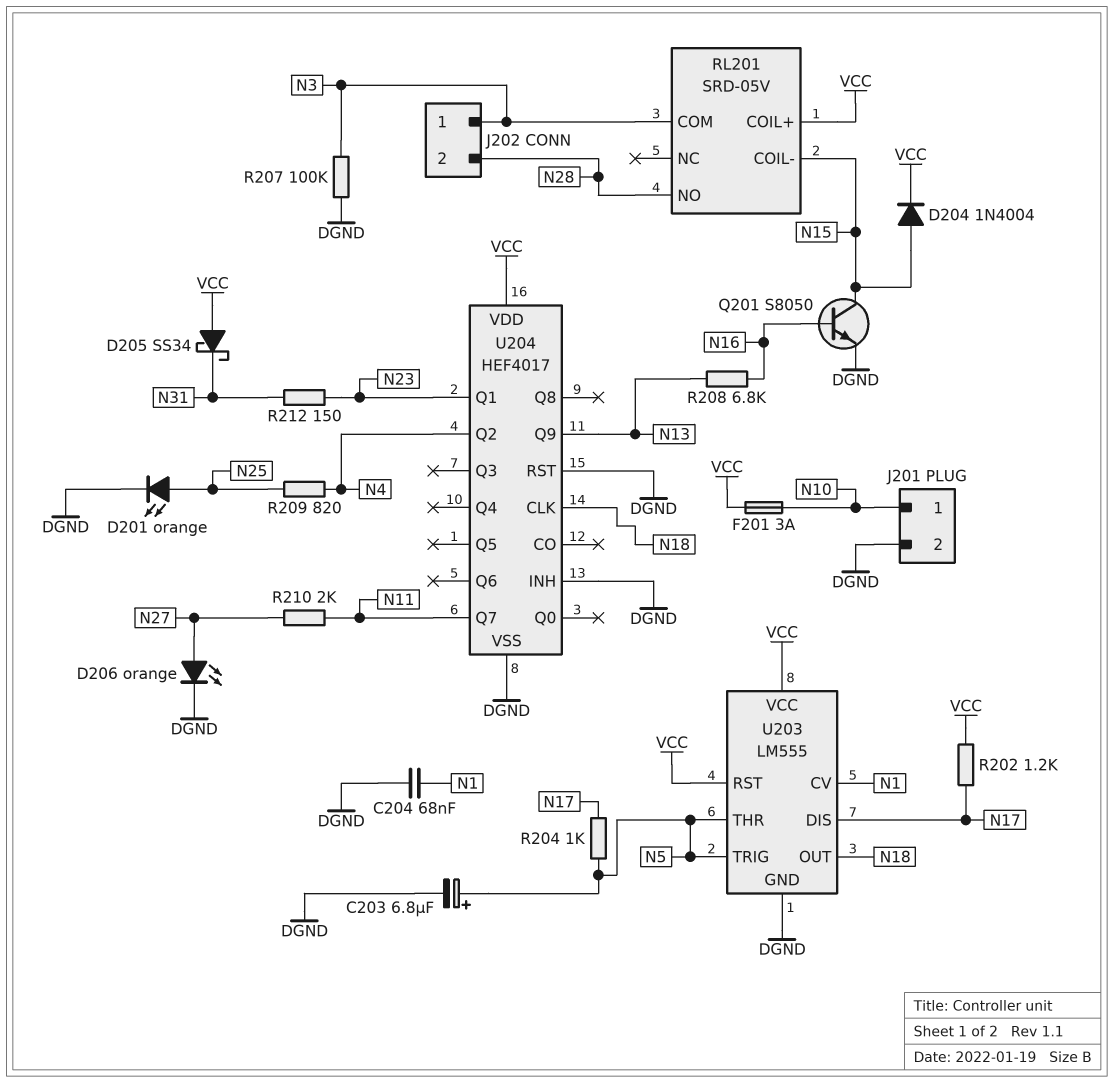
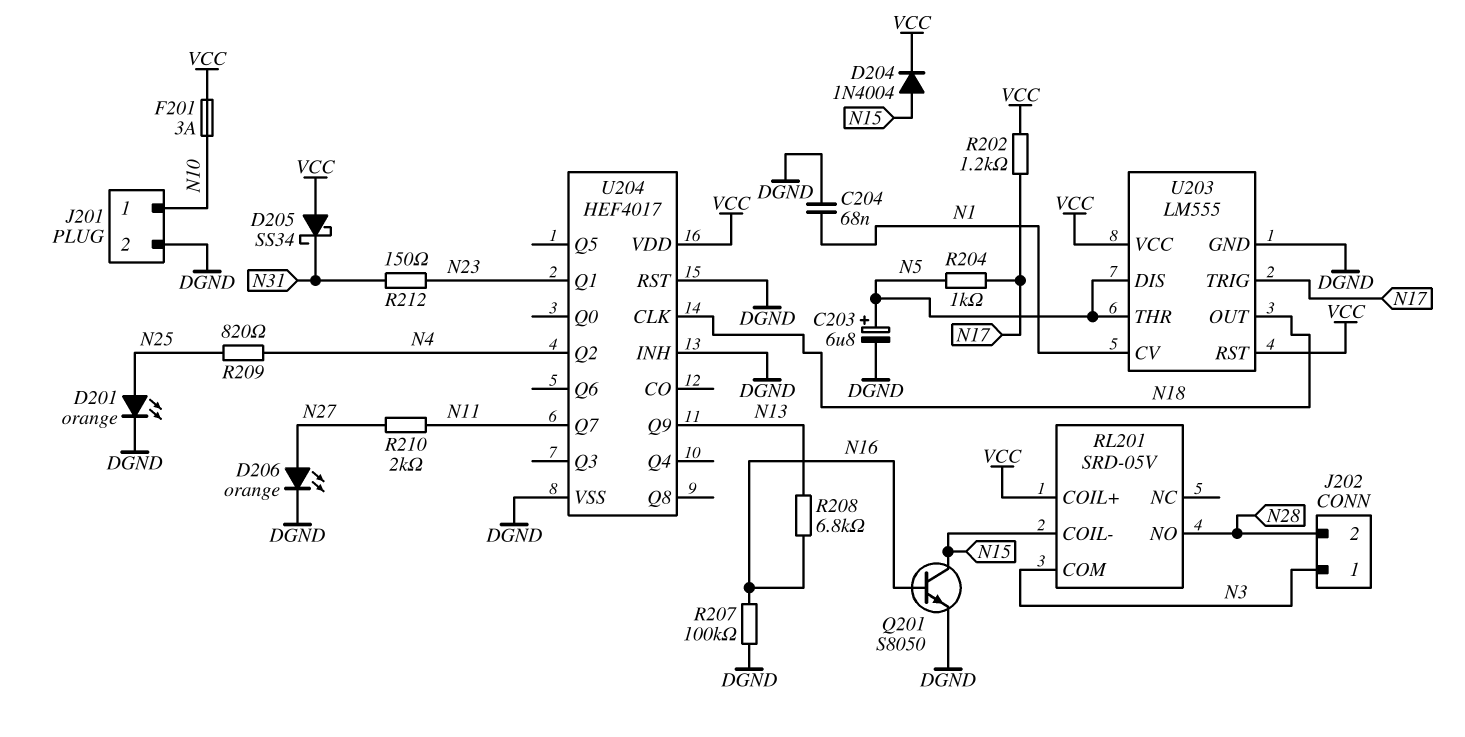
R207: 100k (DGND, N3) -> 100k (DGND, N16)
U203 pin DIS: N17 -> N5
U203 pin TRIG: N5 -> N17

